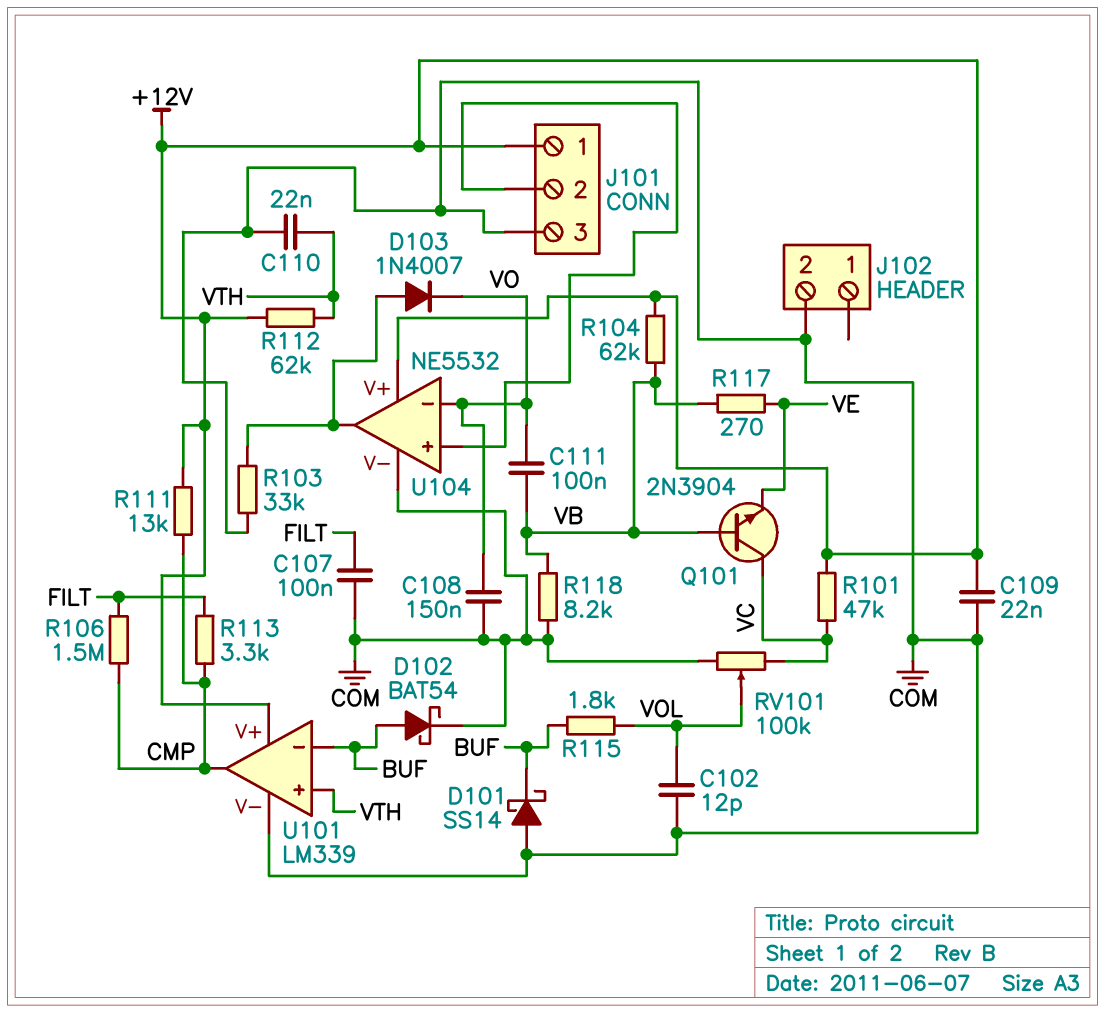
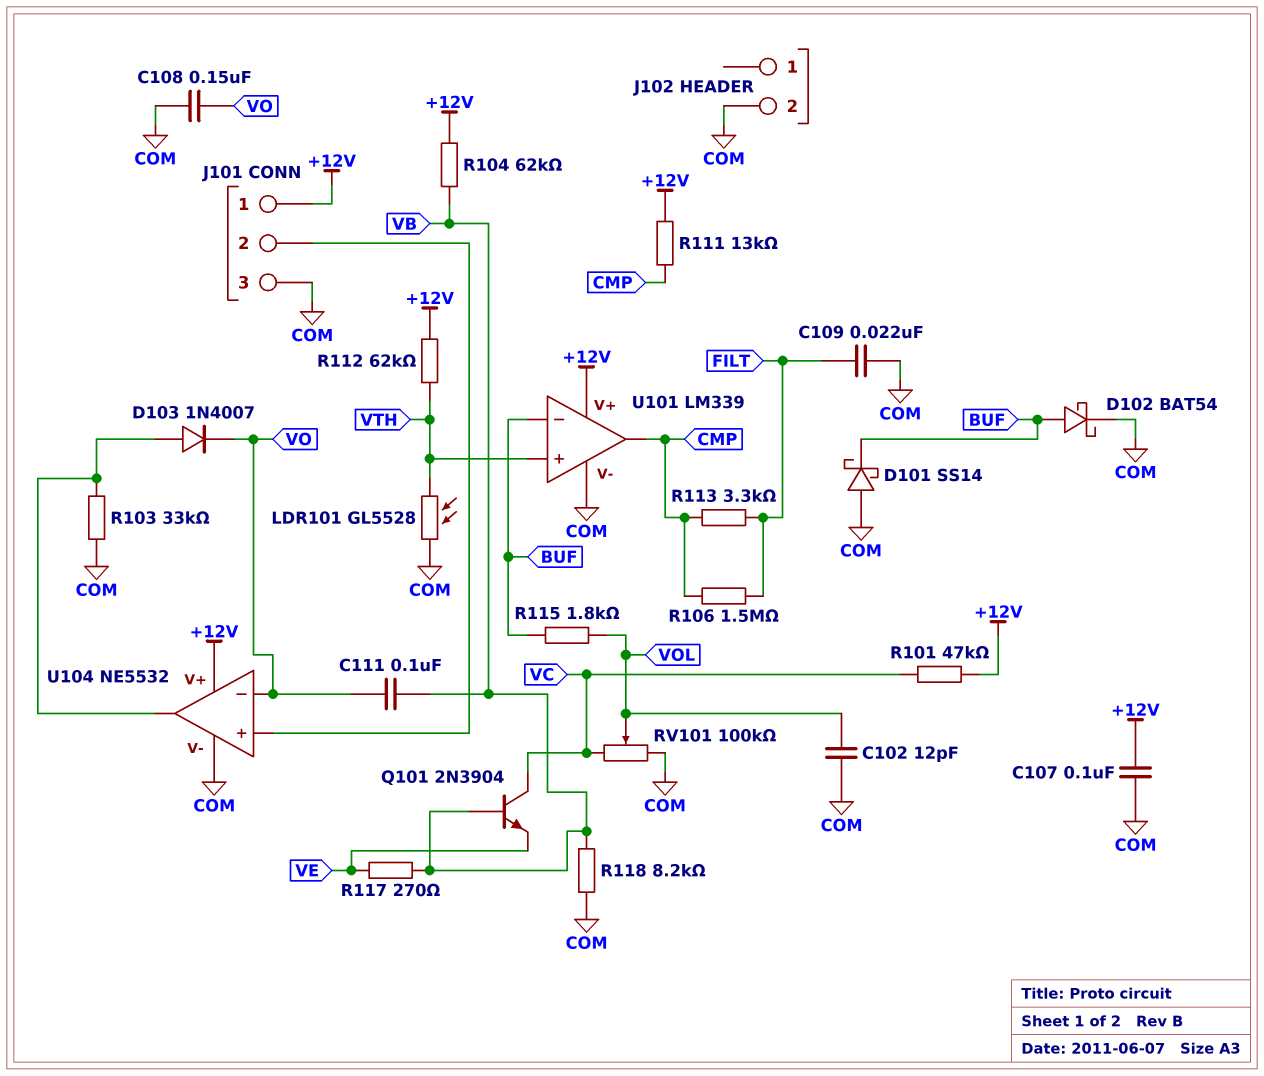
C107: 100nF (COM, FILT) -> 100nF (+12V, COM)
C109: 22nF (+12V, COM) -> 22nF (COM, FILT)
C110: 22nF (COM, VTH) -> none
LDR101: none -> GL5528 (COM, VTH)

